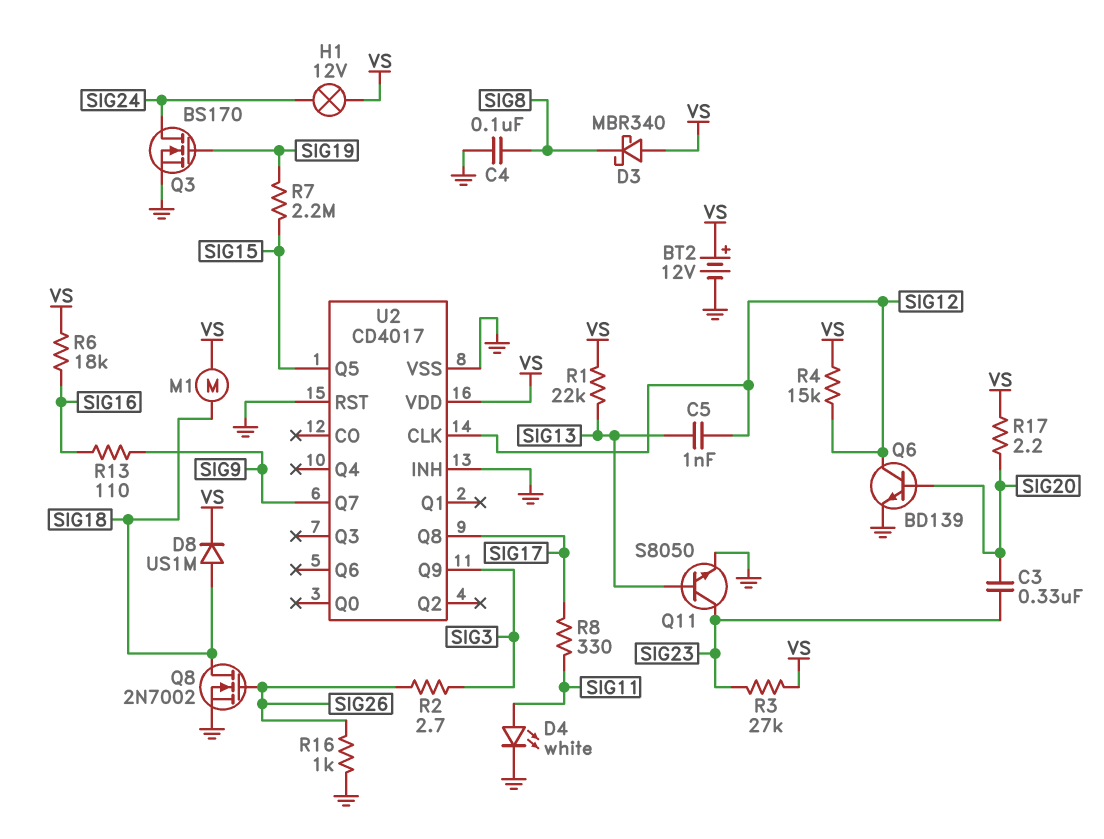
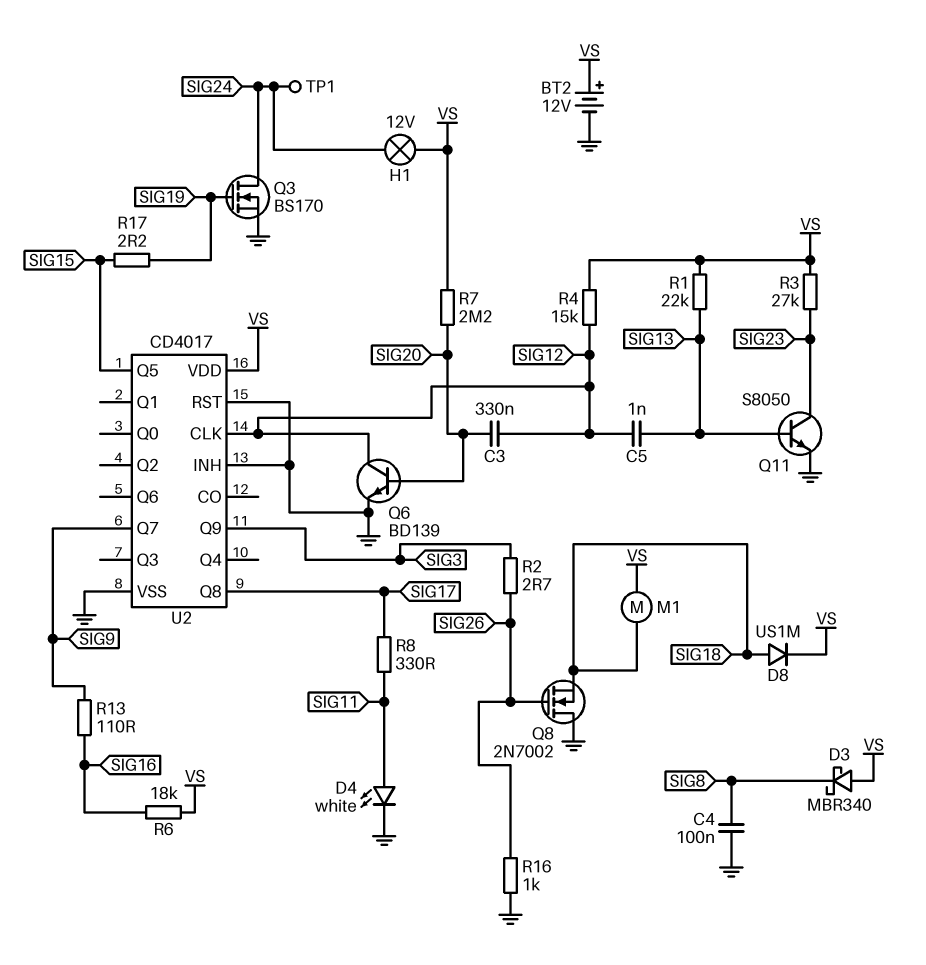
C3: 330nF (SIG20, SIG23) -> 330nF (SIG12, SIG20)
Q8: NMOS 2N7002 (G SIG26, D SIG18, S GND) -> NMOS 2N7002 (G SIG26, D GND, S SIG18)
R7: 2.2M (SIG15, SIG19) -> 2.2M (SIG20, VS)
R17: 2.2 (SIG20, VS) -> 2.2 (SIG15, SIG19)
TP1: none -> test point (SIG24)

